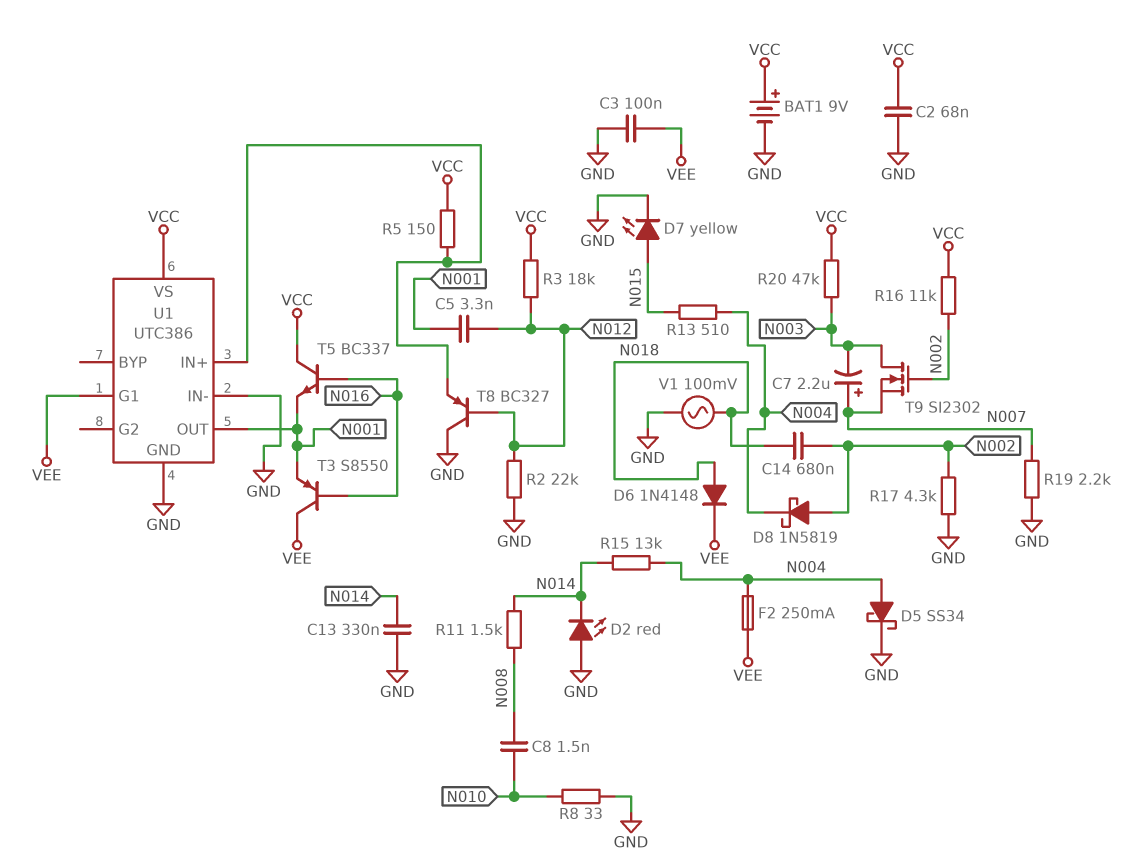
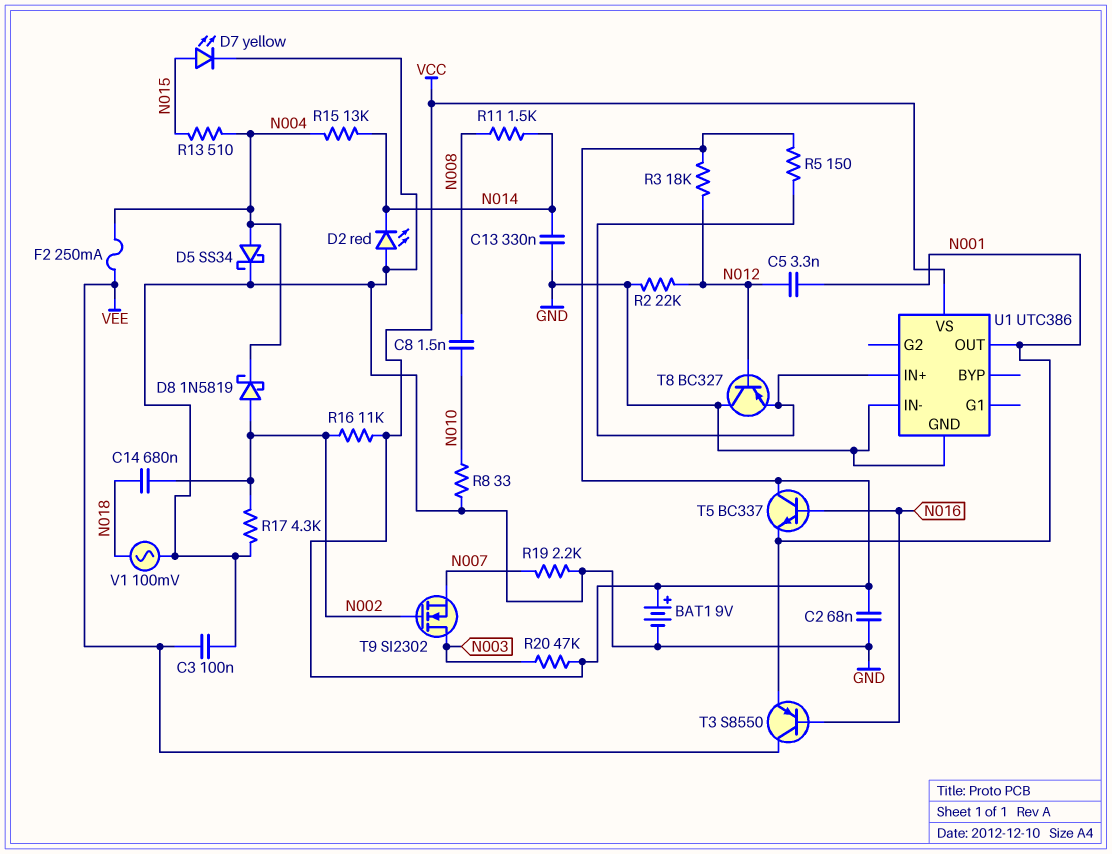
C7: 2.2uF (plus N007, minus N003) -> none
D6: diode 1N4148 (A N018, K VEE) -> none
U1 pin G1: VEE -> none

